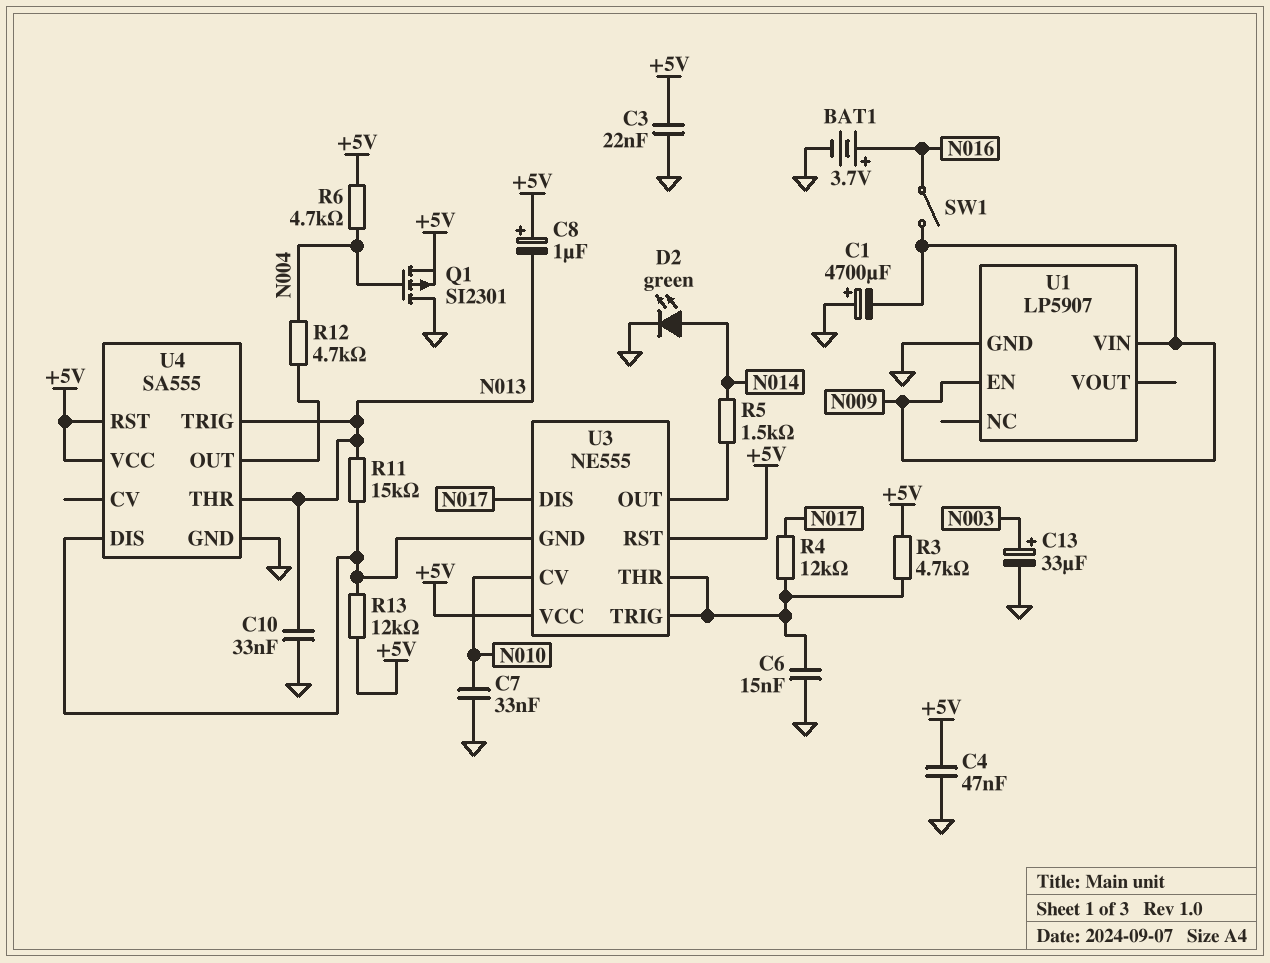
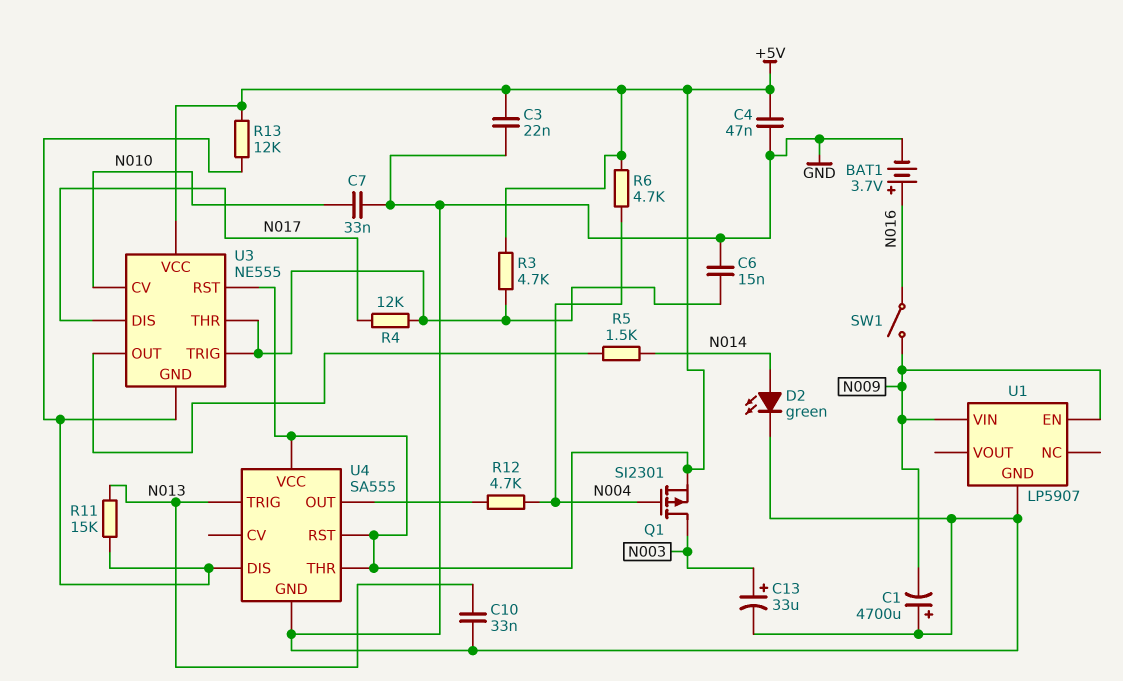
C8: 1uF (plus +5V, minus N013) -> none
Q1: PMOS SI2301 (G N004, D GND, S +5V) -> PMOS SI2301 (G N004, D N003, S +5V)
U4 pin THR: N013 -> +5V

